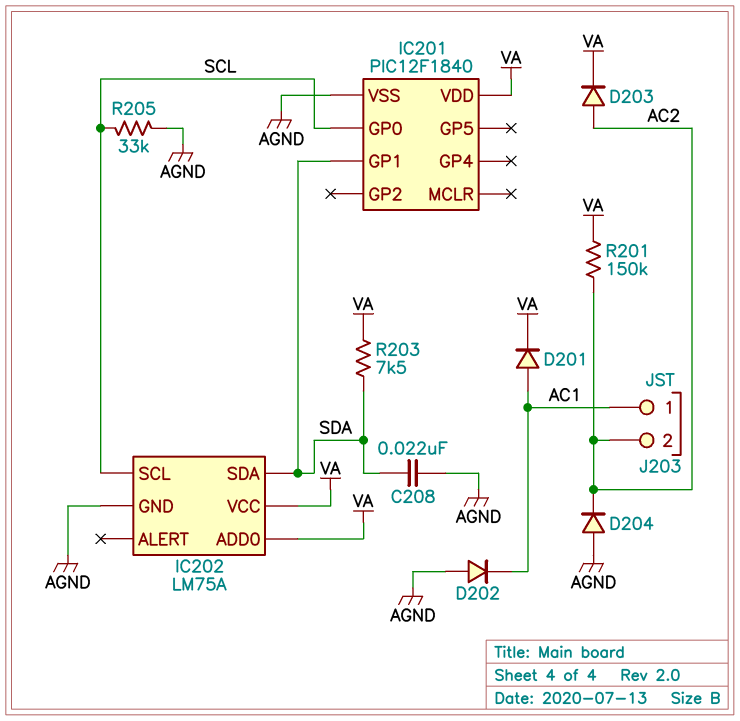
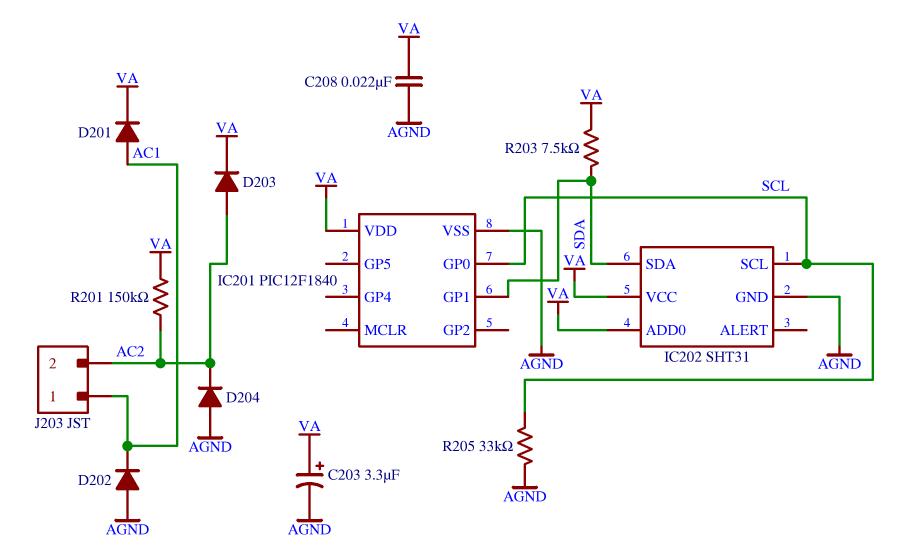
C203: none -> 3.3uF (plus VA, minus AGND)
C208: 22nF (AGND, SDA) -> 22nF (AGND, VA)
IC202: LM75A -> SHT31

